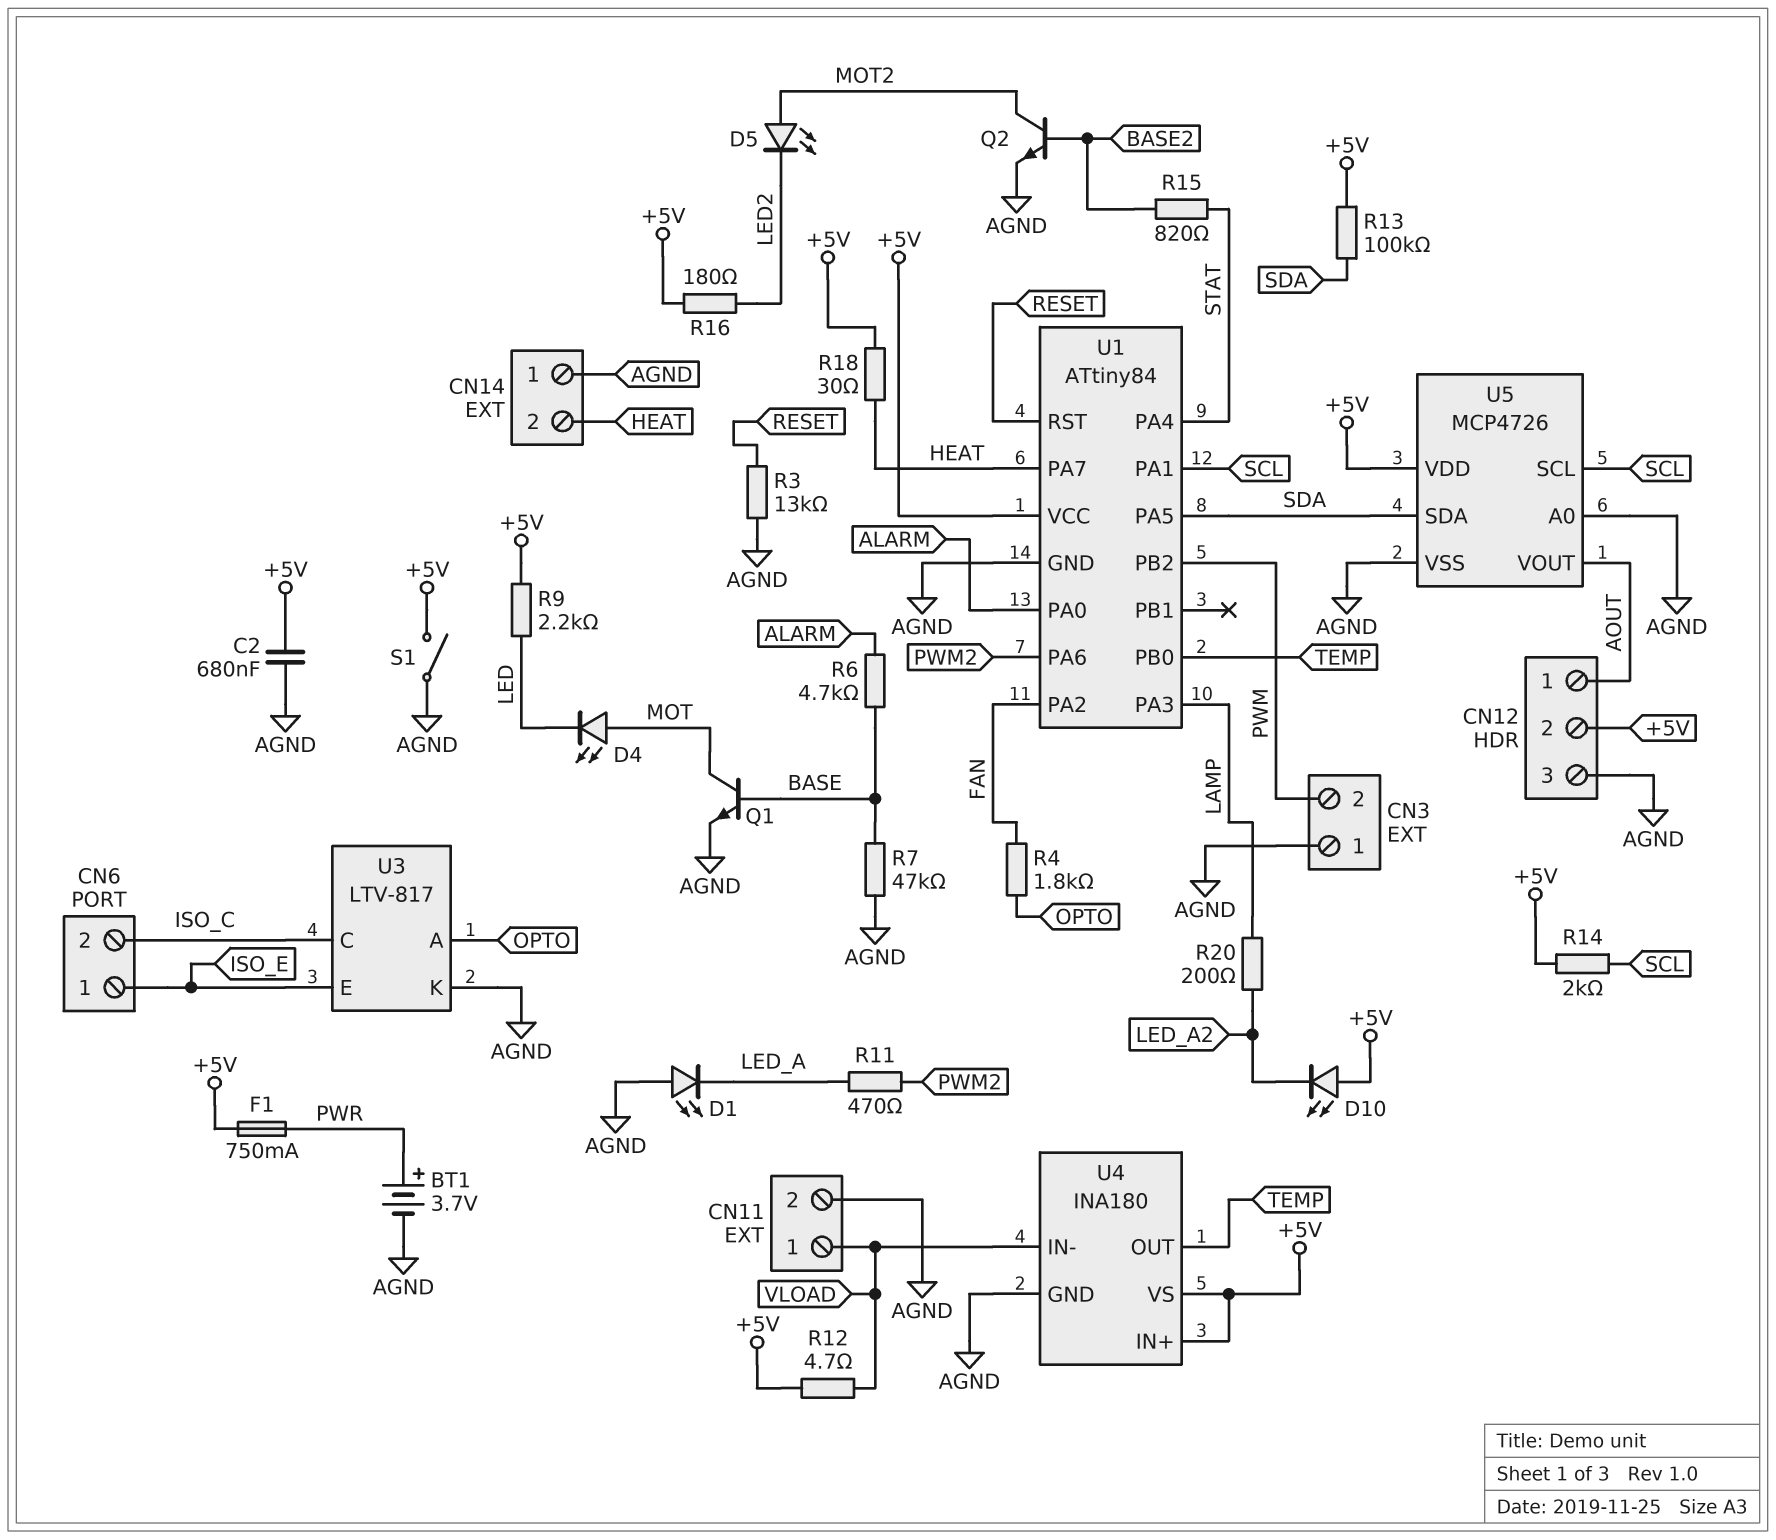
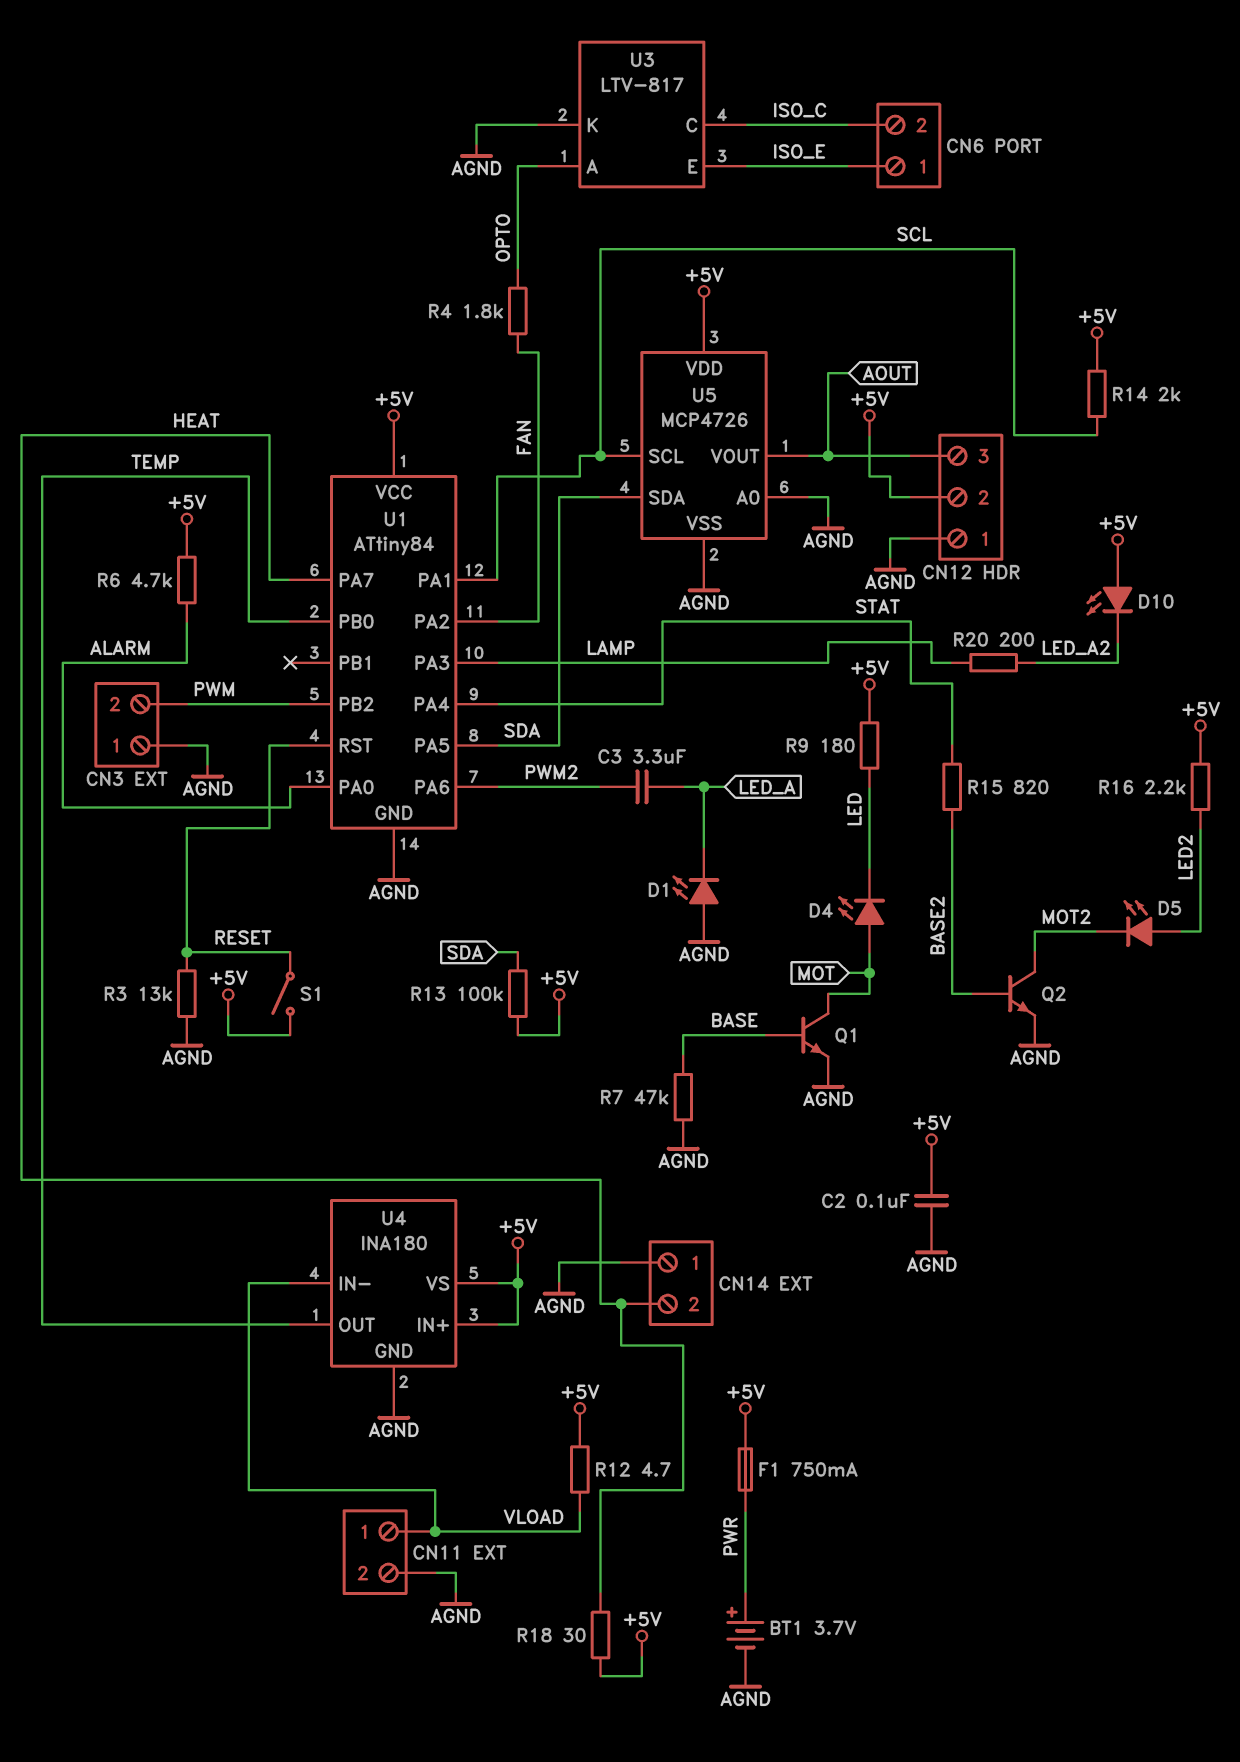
C2: 680nF (+5V, AGND) -> 100nF (+5V, AGND)
C3: none -> 3.3uF (LED_A, PWM2)
CN12 pin 1: AOUT -> AGND
CN12 pin 3: AGND -> AOUT
D5: LED (A MOT2, K LED2) -> LED (A LED2, K MOT2)
R6: 4.7k (ALARM, BASE) -> 4.7k (+5V, ALARM)
R9: 2.2k (+5V, LED) -> 180 (+5V, LED)
R11: 470 (LED_A, PWM2) -> none
R16: 180 (+5V, LED2) -> 2.2k (+5V, LED2)
S1: switch (+5V, AGND) -> switch (+5V, RESET)

